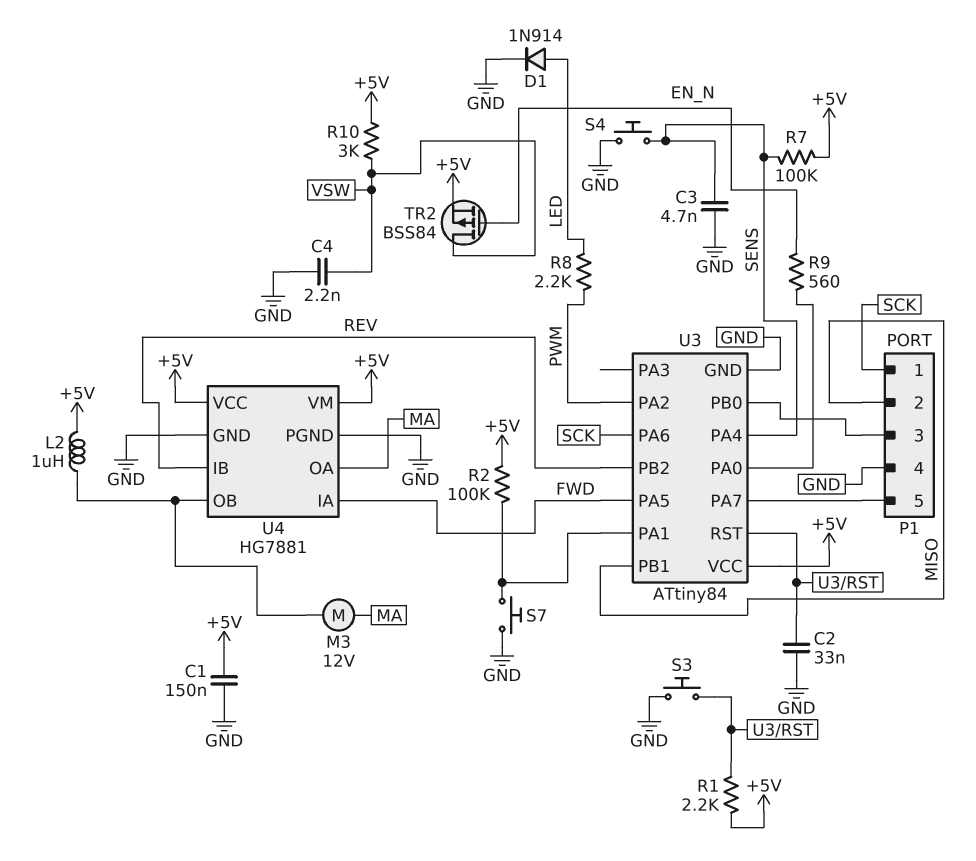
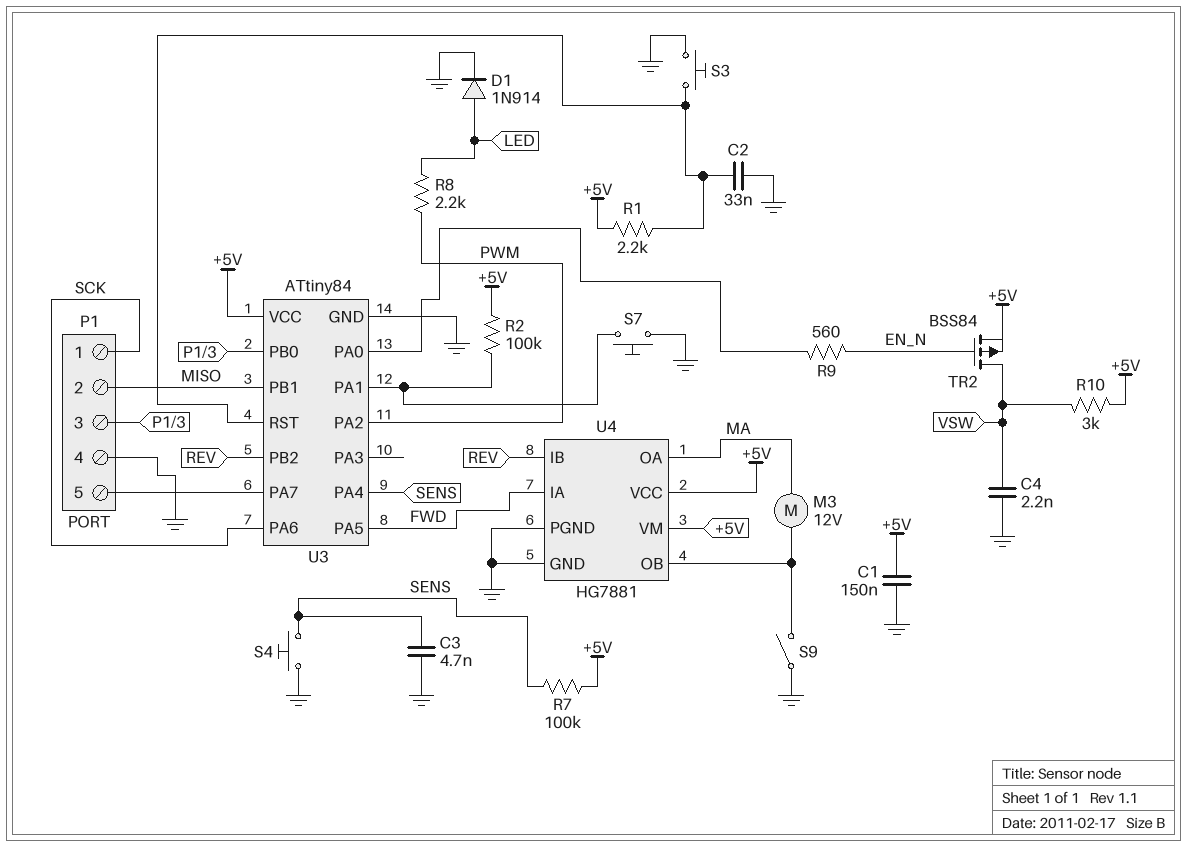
L2: 1uH (+5V, U4/OB) -> none
S9: none -> switch (GND, U4/OB)

